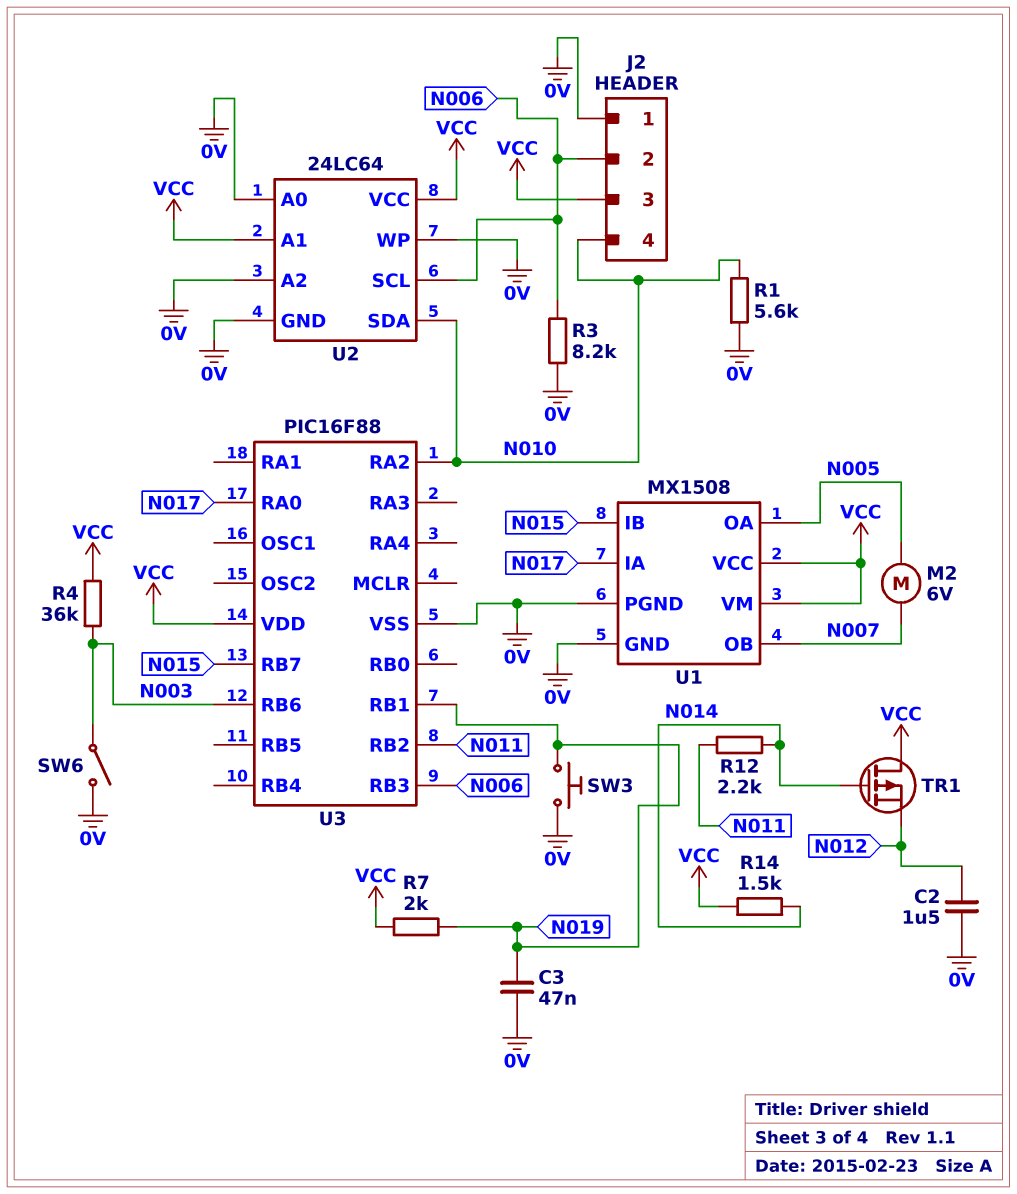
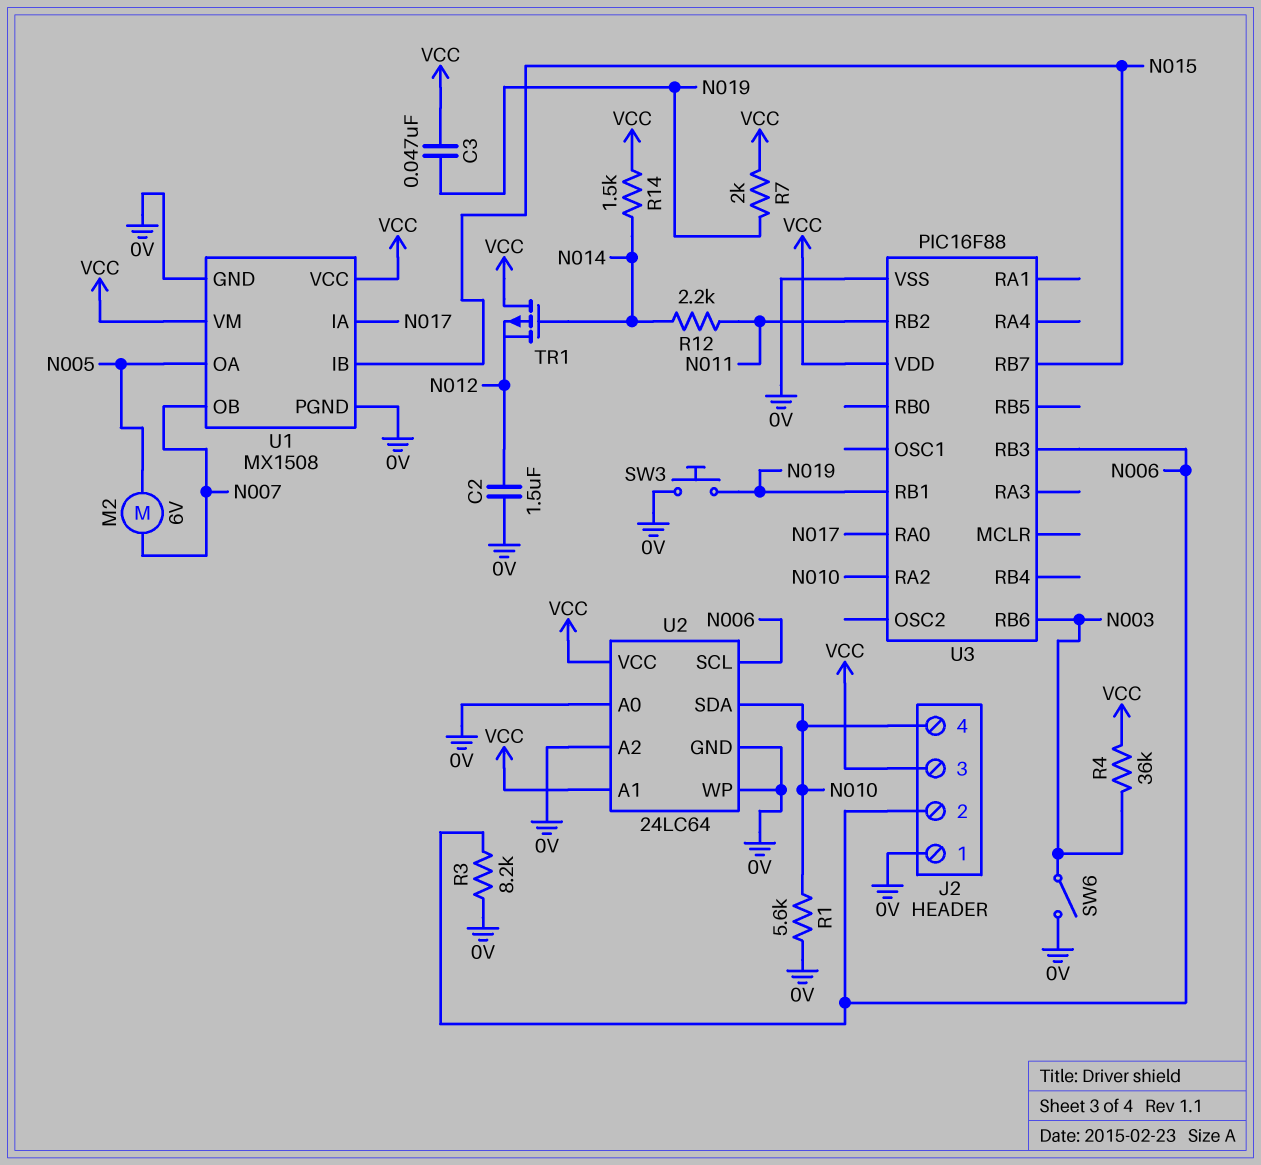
C3: 47nF (0V, N019) -> 47nF (N019, VCC)

